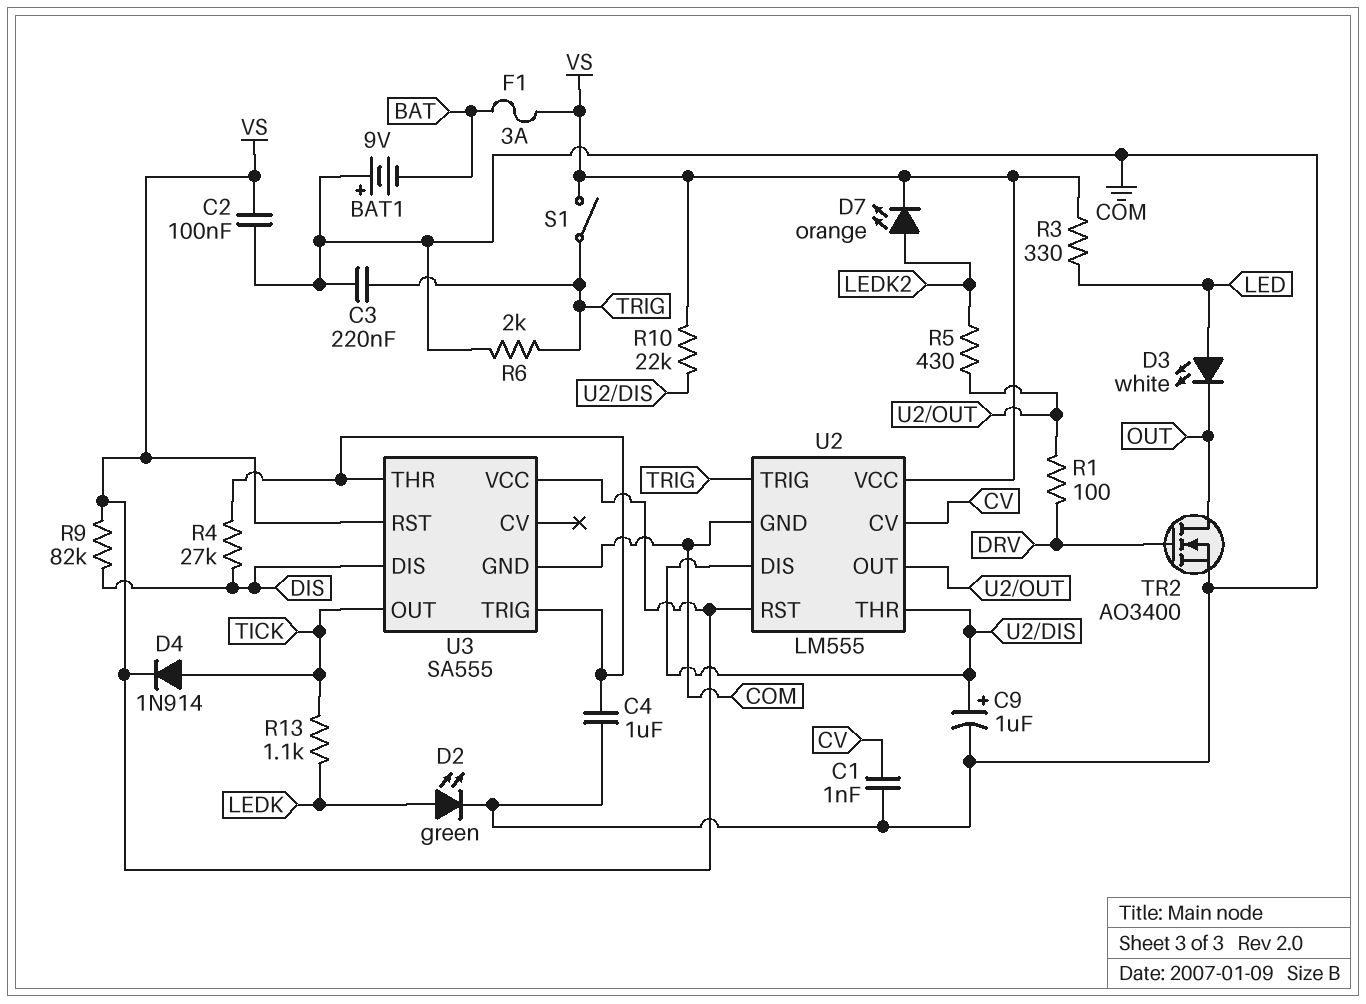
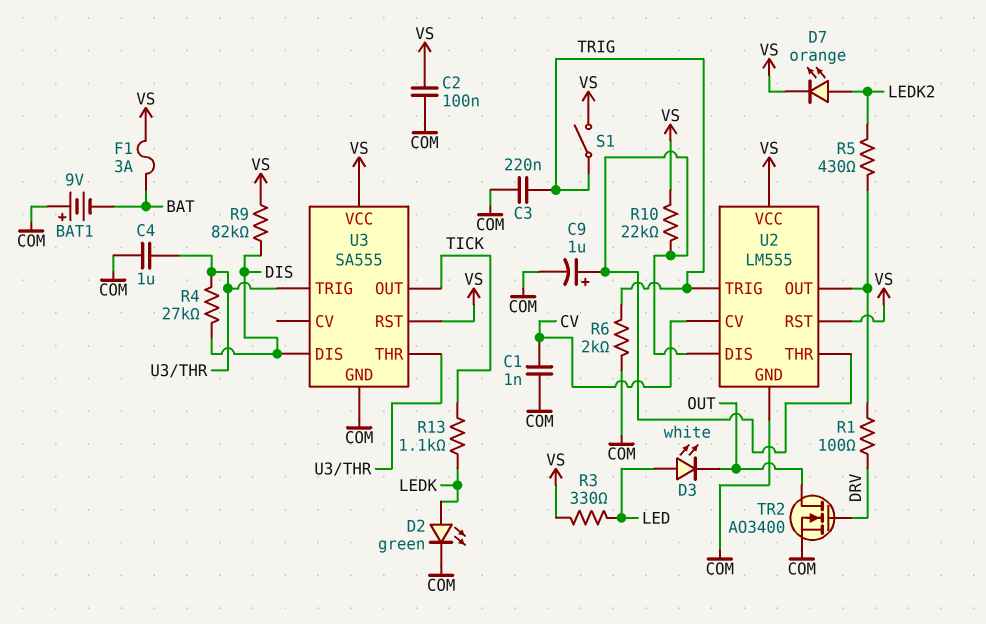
D4: diode 1N914 (A TICK, K VS) -> none

